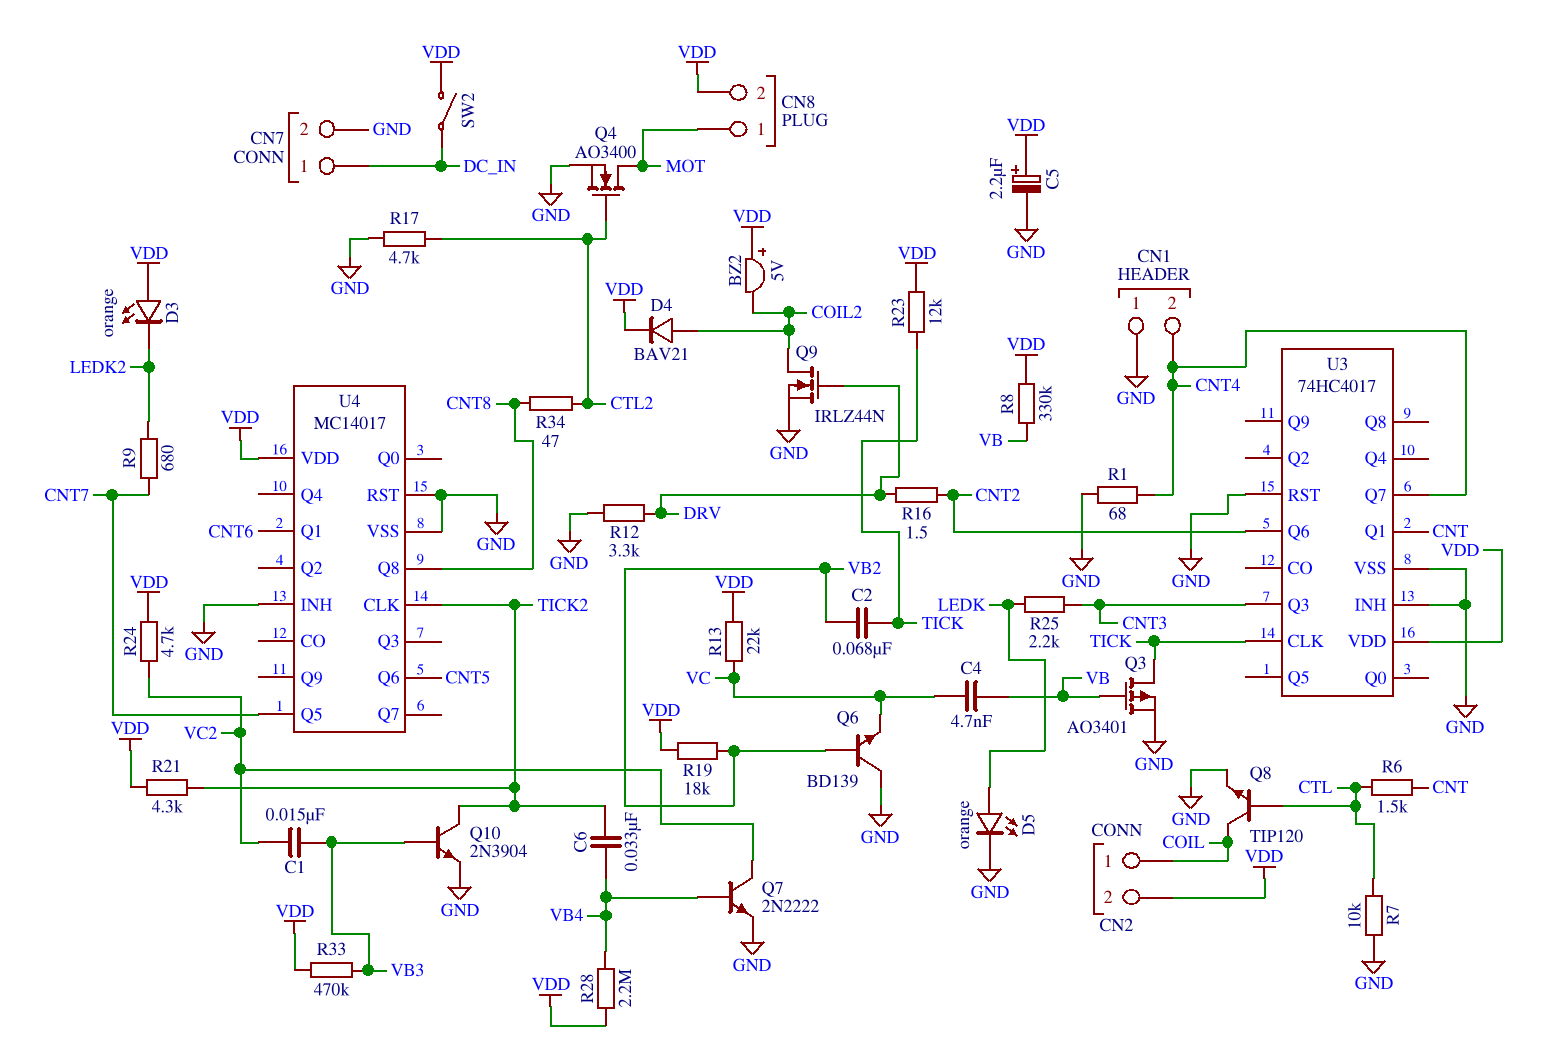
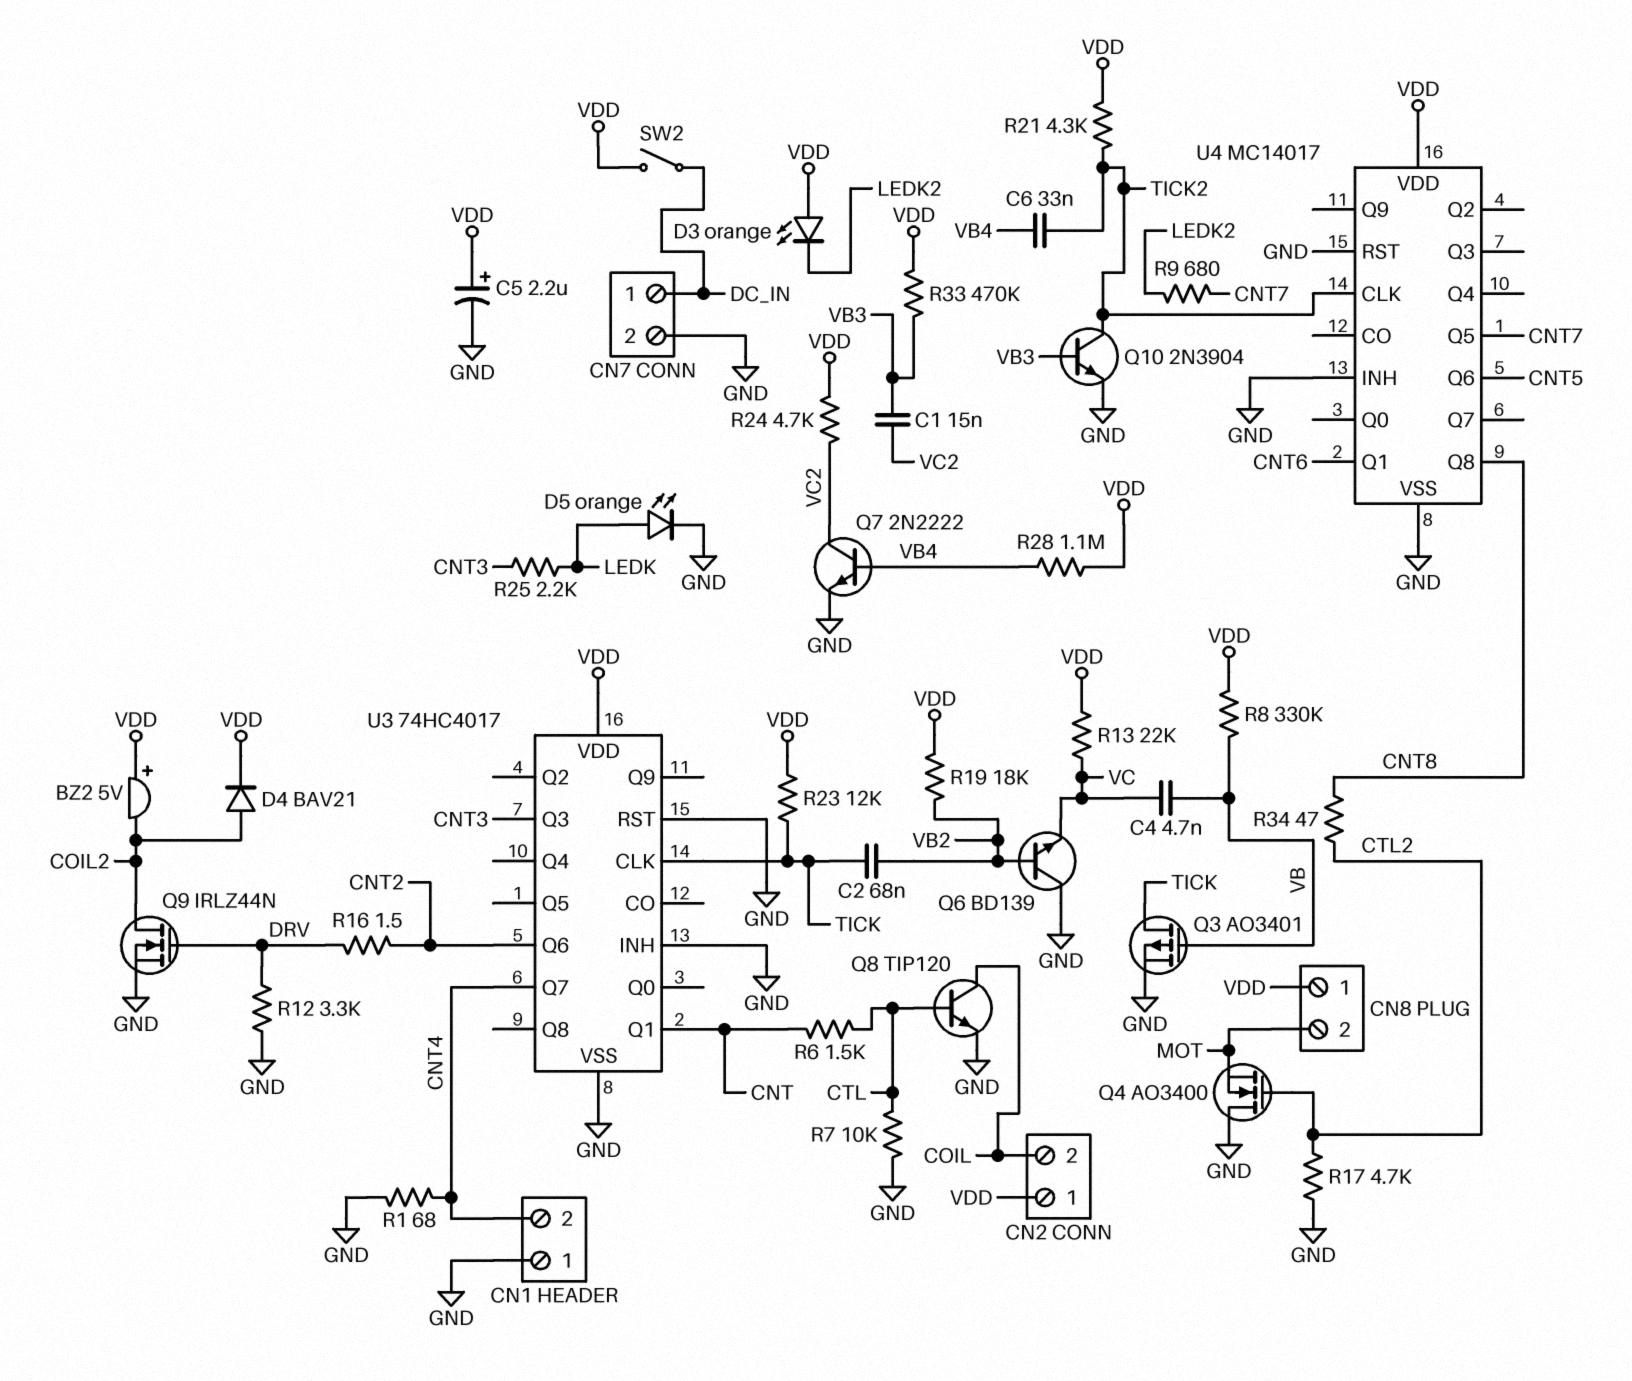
CN2 pin 1: COIL -> VDD
CN2 pin 2: VDD -> COIL
CN8 pin 1: MOT -> VDD
CN8 pin 2: VDD -> MOT
Q4: NMOS AO3400 (G CTL2, D MOT, S GND) -> NMOS AO3400 (G CTL2, D GND, S MOT)
R28: 2.2M (VB4, VDD) -> 1.1M (VB4, VDD)

